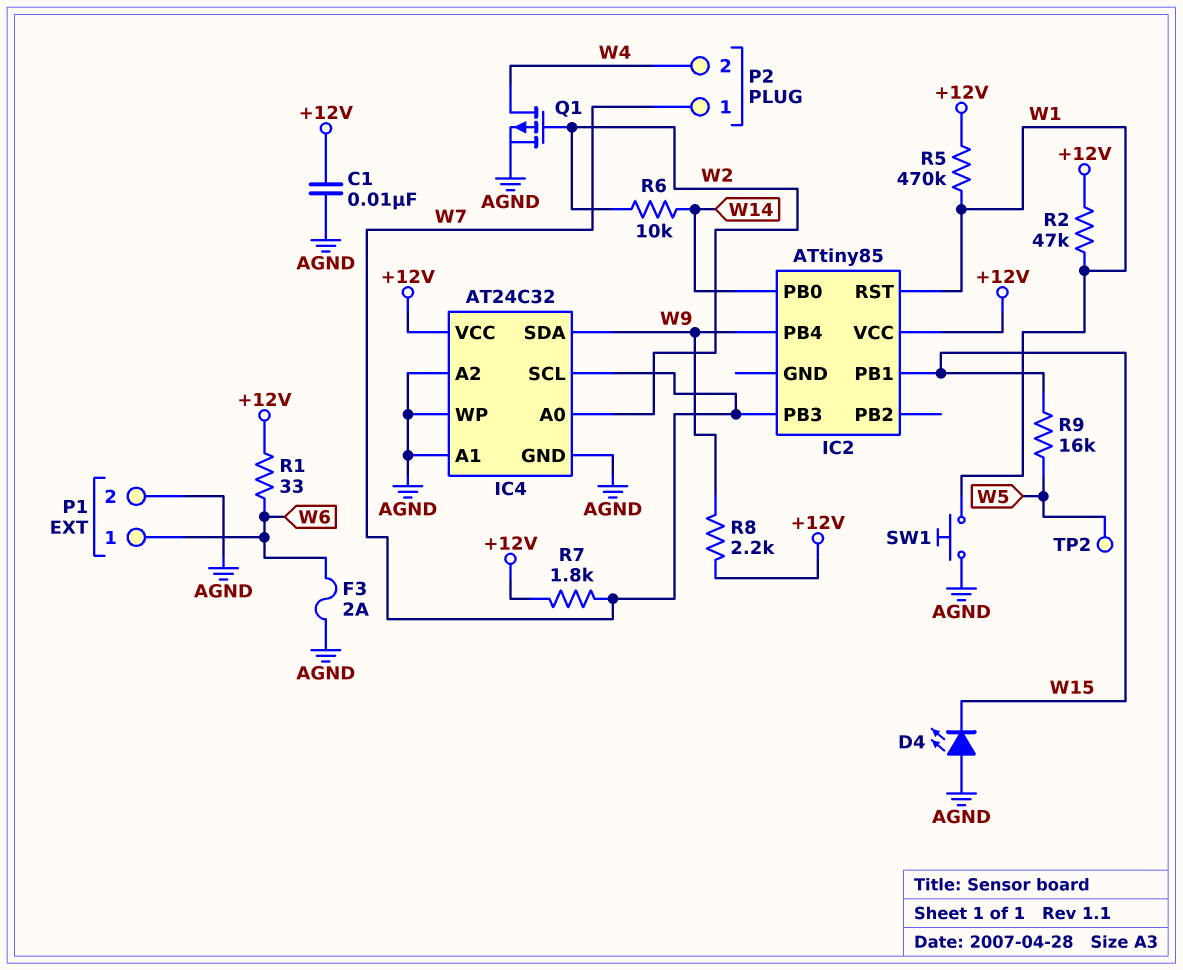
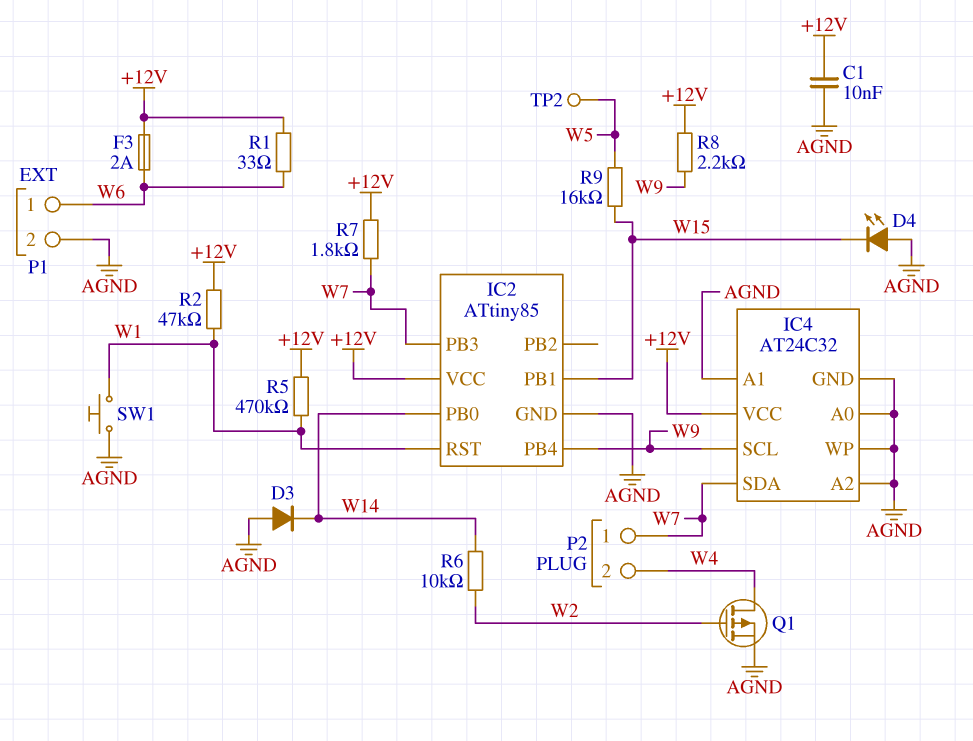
D3: none -> diode (A AGND, K W14)
F3: 2A (AGND, W6) -> 2A (+12V, W6)
IC2 pin GND: none -> AGND
IC4 pin A0: W2 -> AGND
IC4 pin SCL: W7 -> W9
IC4 pin SDA: W9 -> W7

